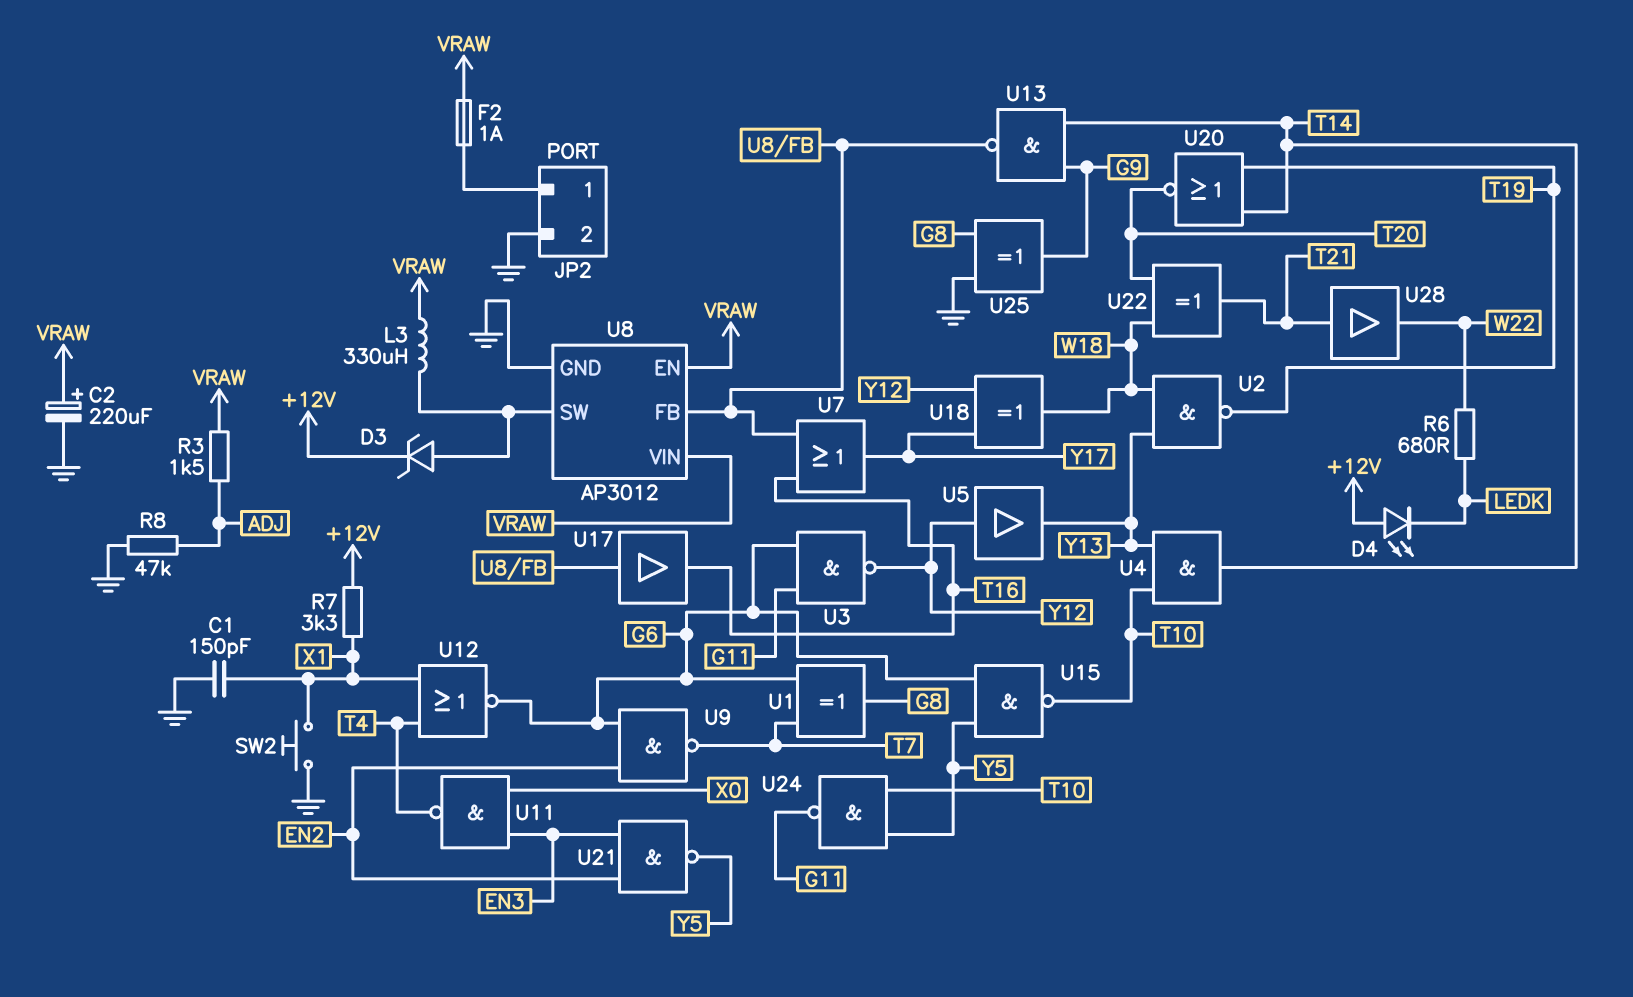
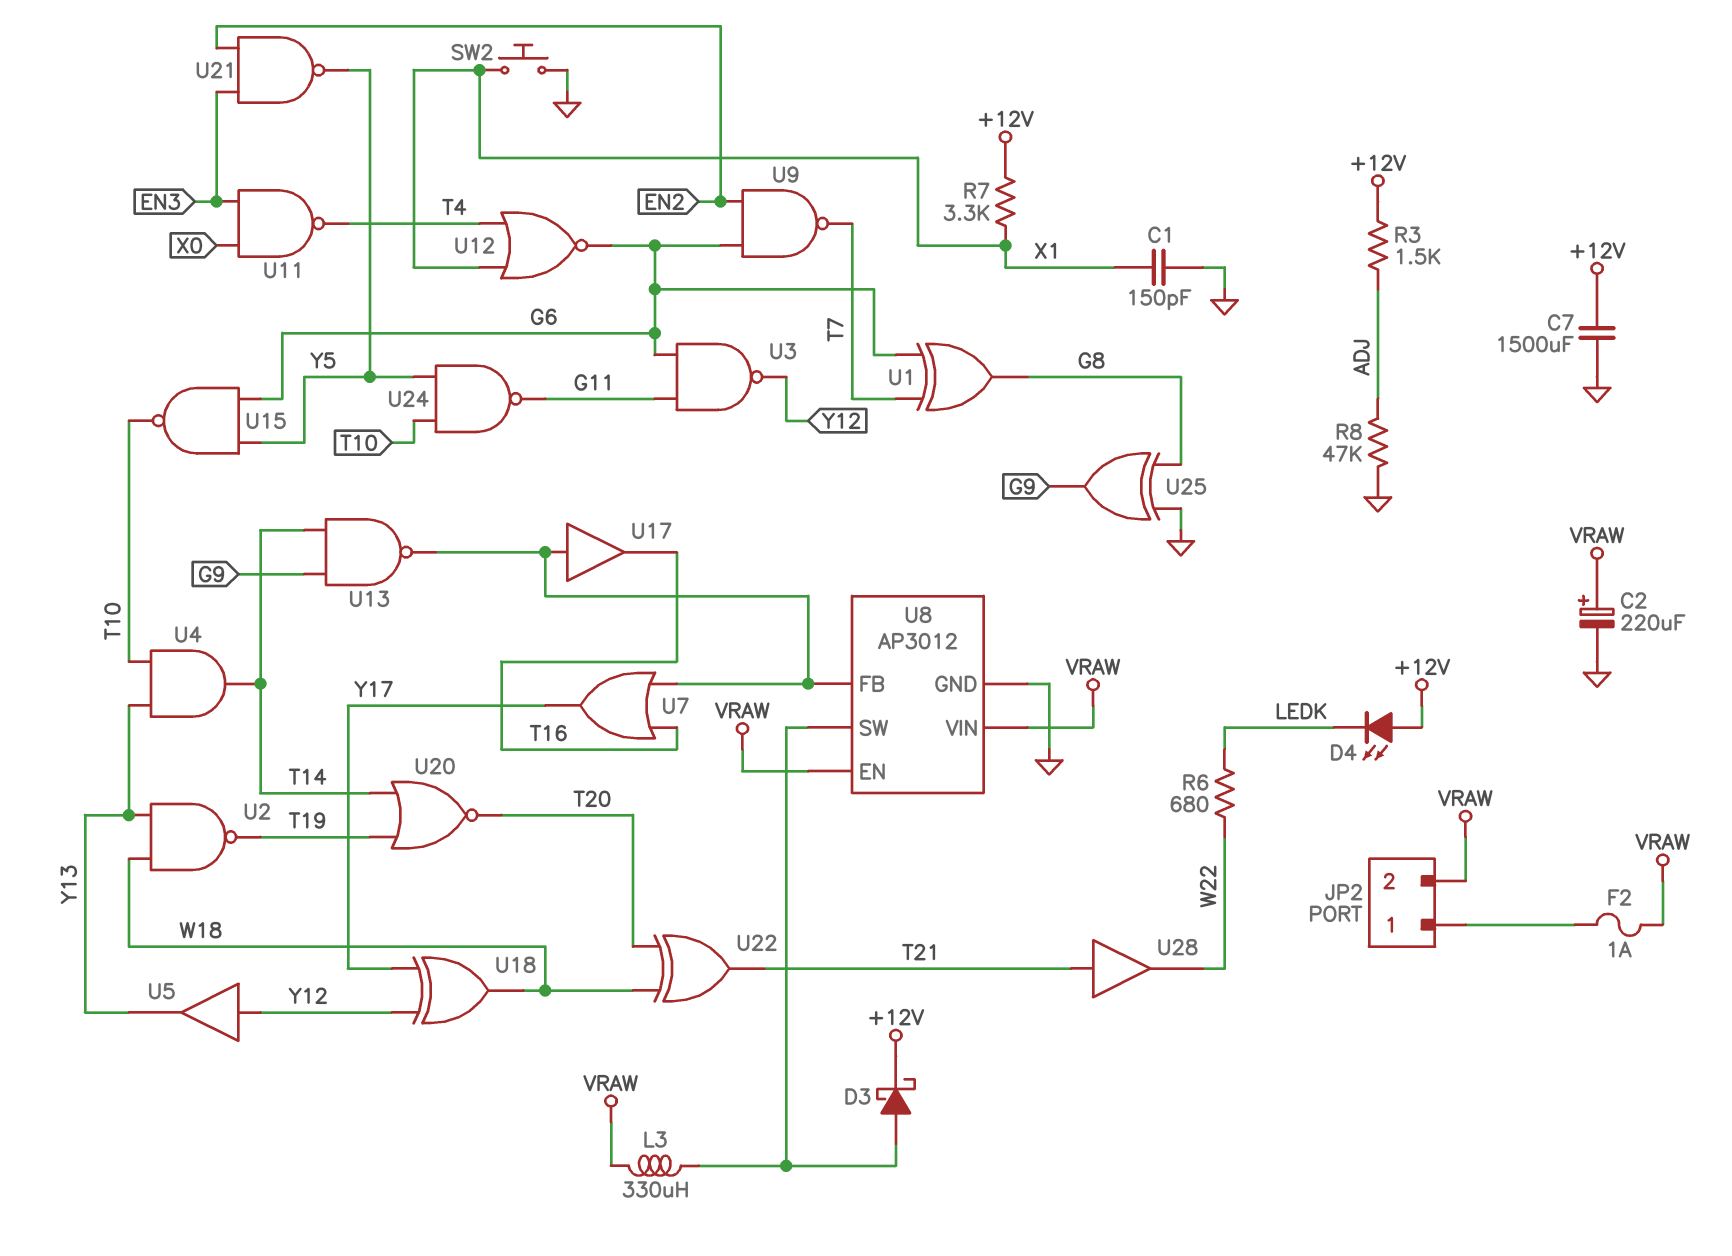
C7: none -> 1500uF (+12V, GND)
D3: zener (A U8/SW, K +12V) -> schottky (A U8/SW, K +12V)
JP2 pin 2: GND -> VRAW
R3: 1.5k (ADJ, VRAW) -> 1.5k (+12V, ADJ)

